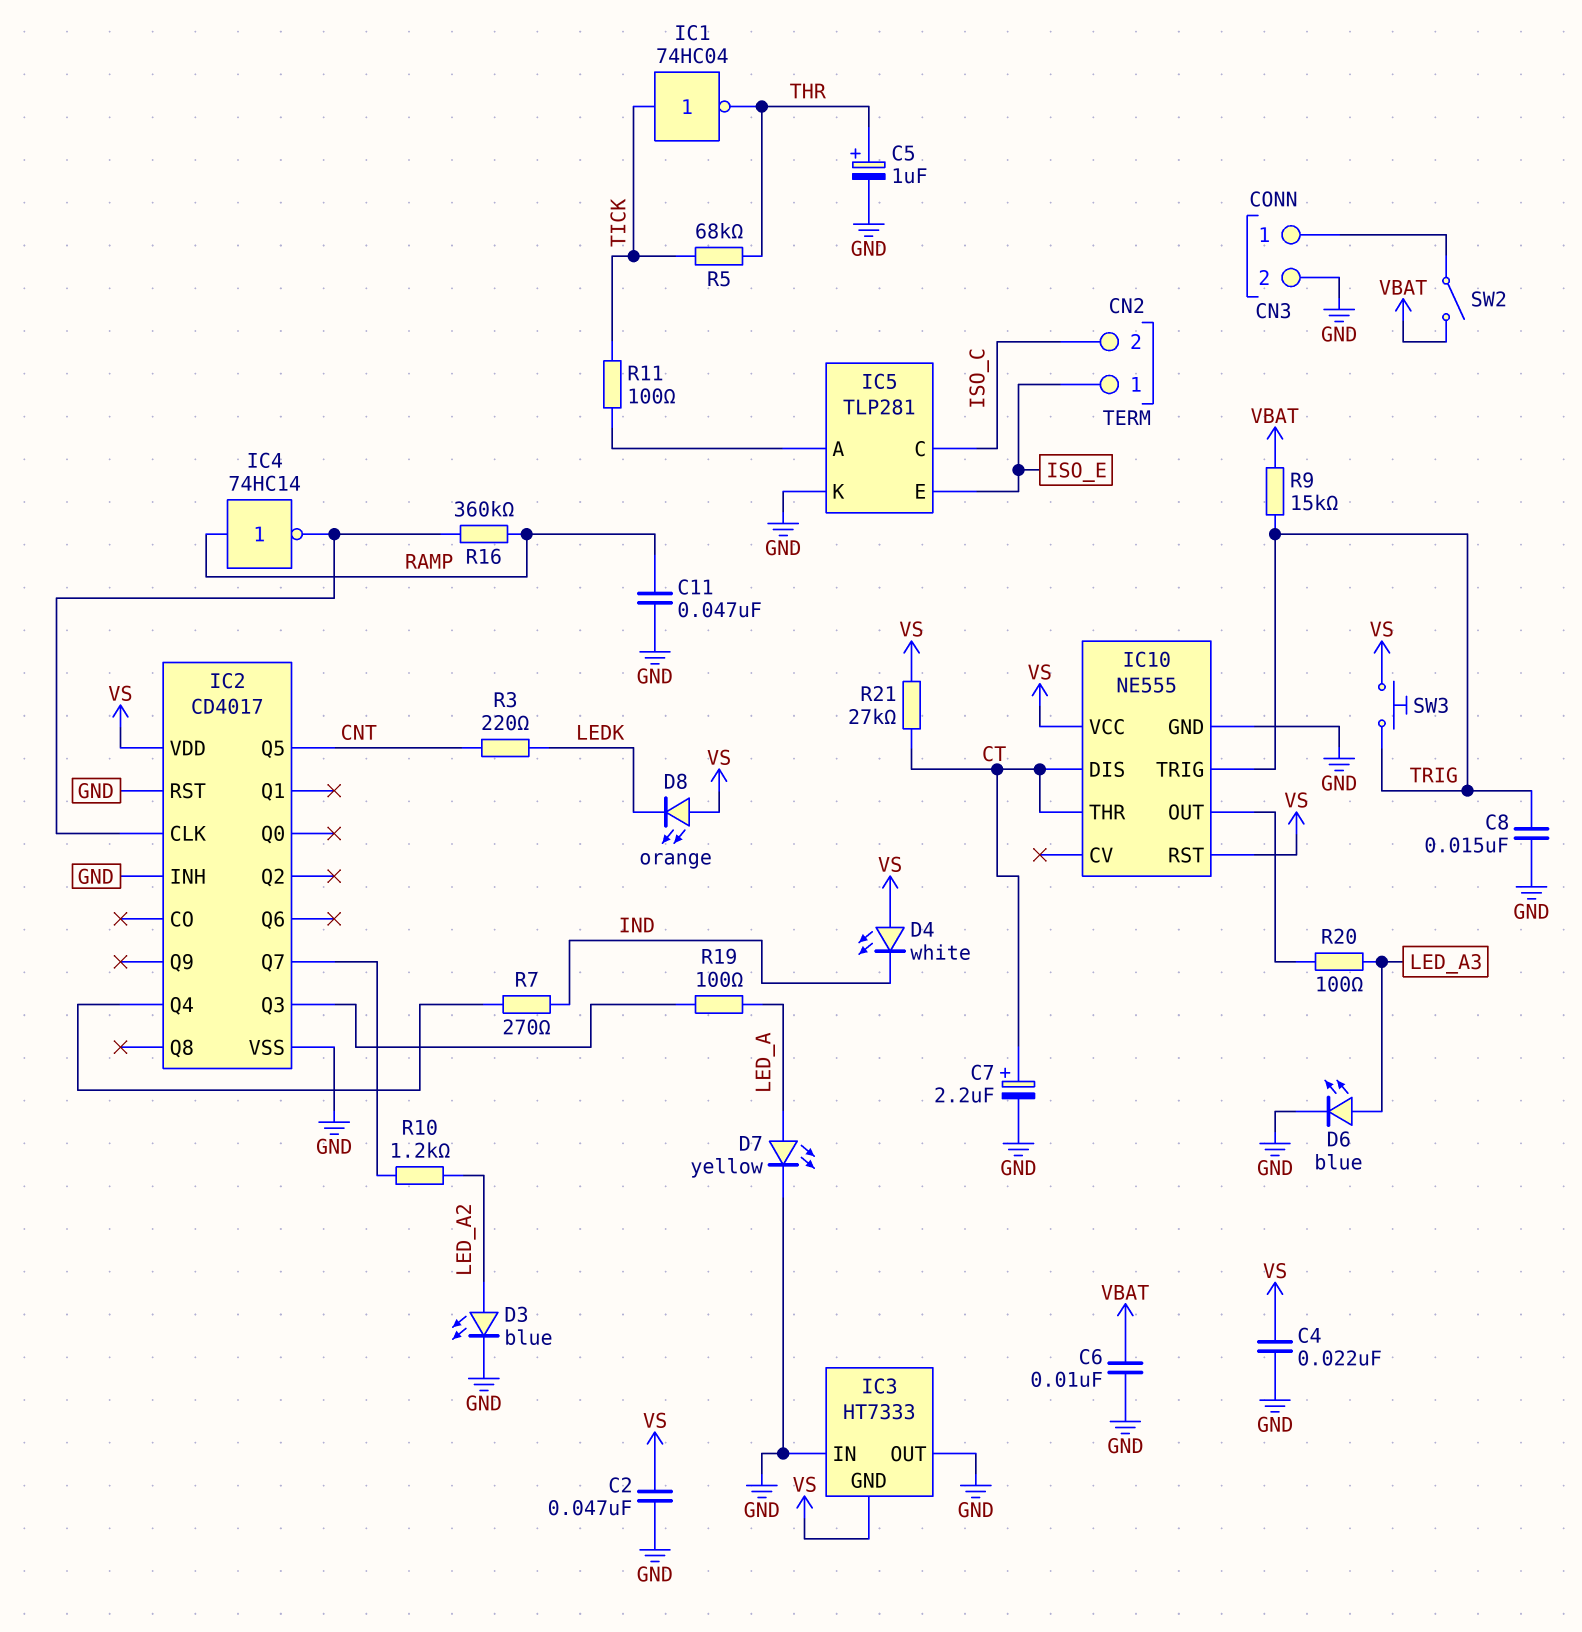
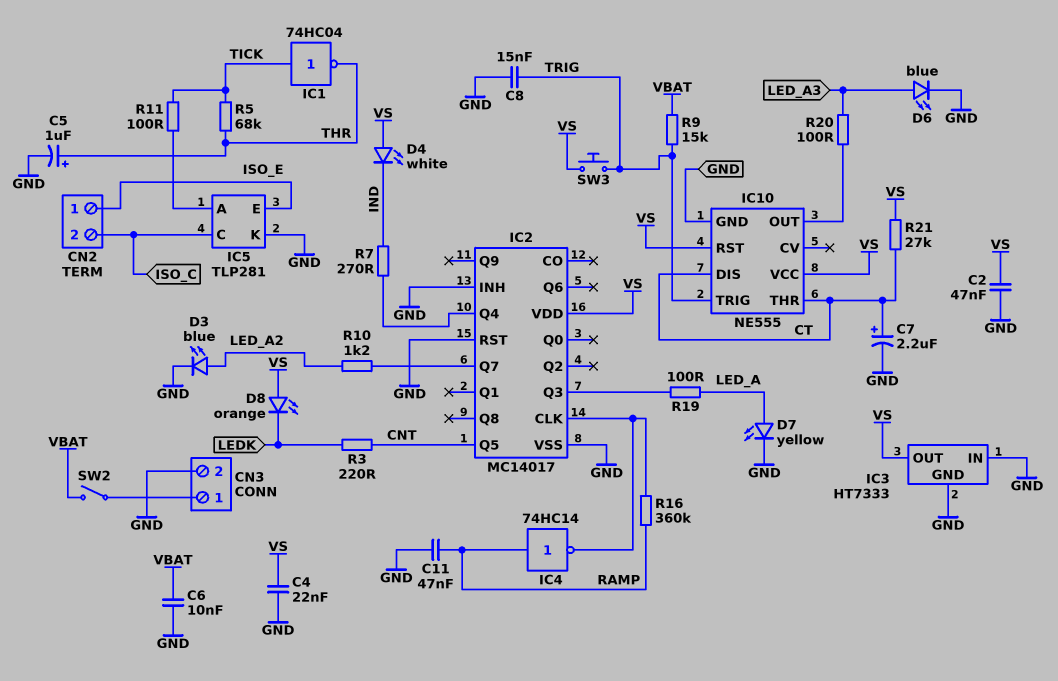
IC2: CD4017 -> MC14017
IC3 pin GND: VS -> GND
IC3 pin OUT: GND -> VS

